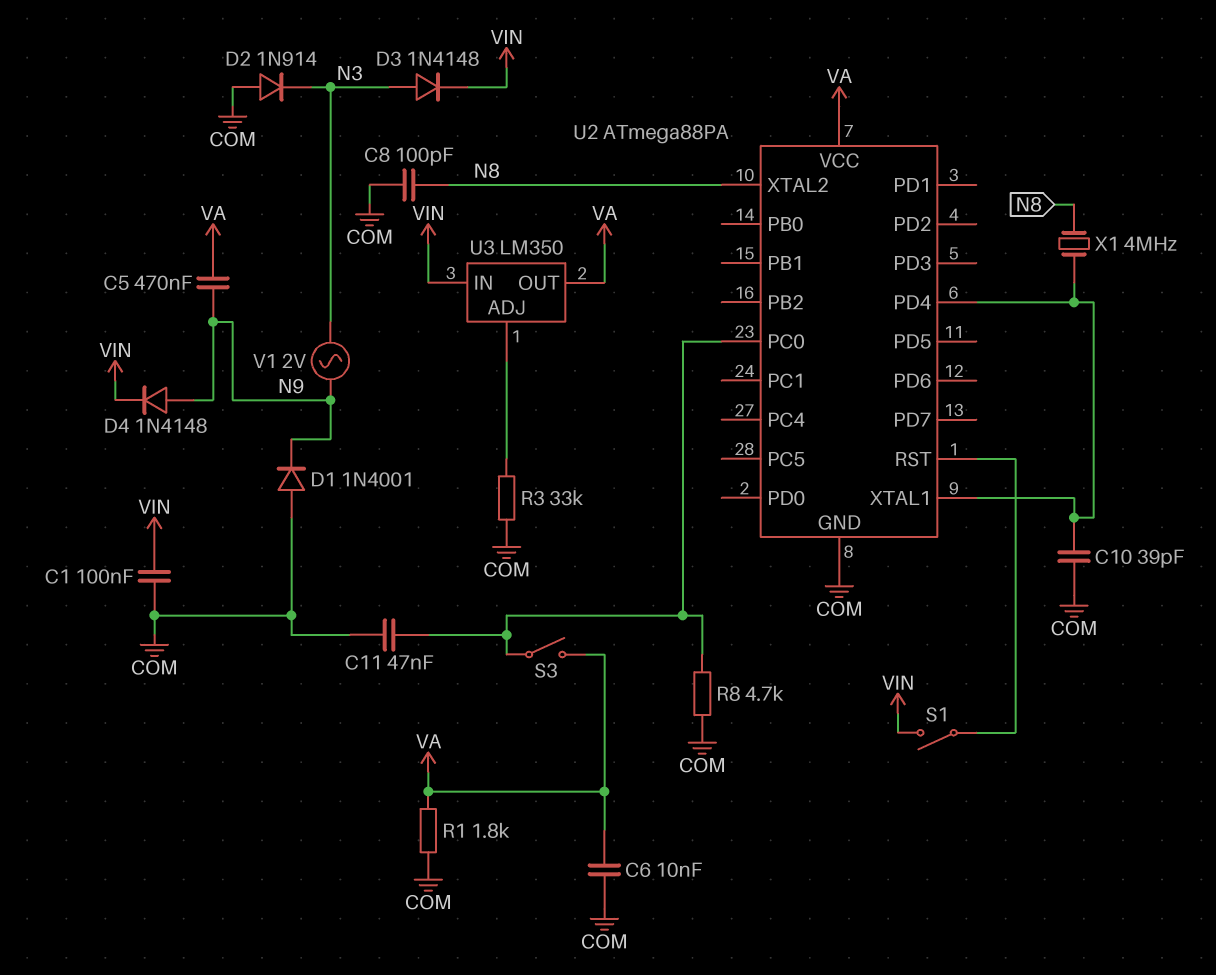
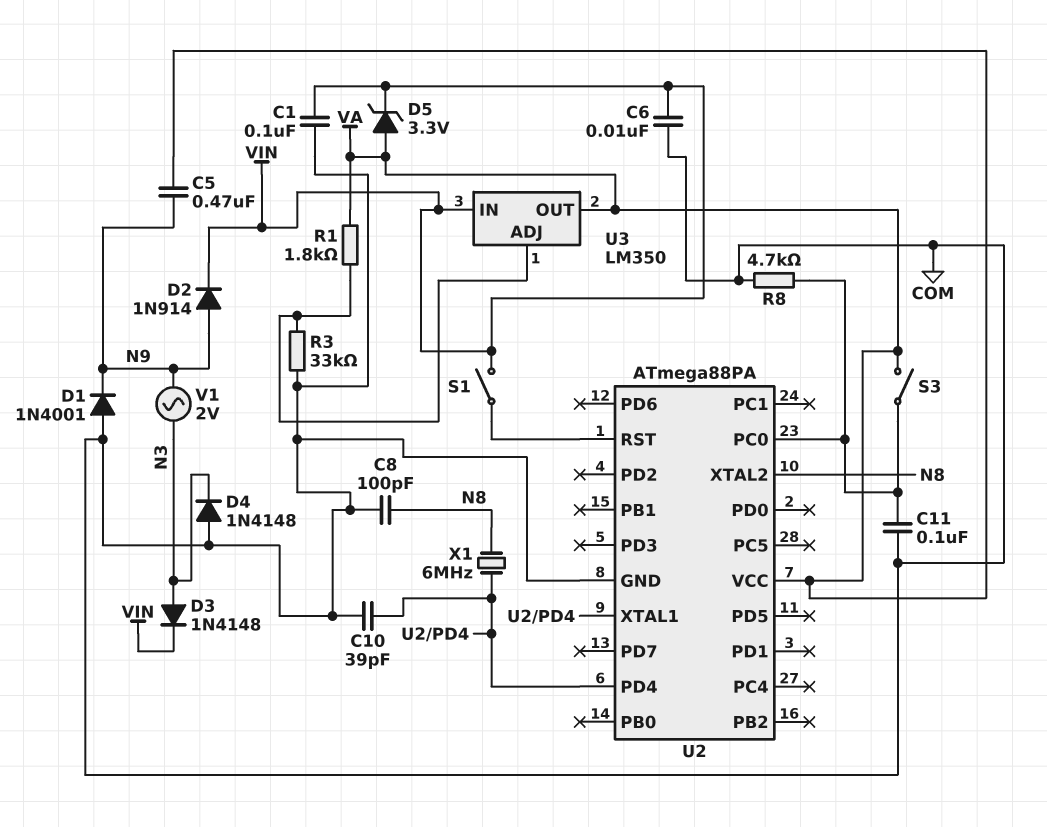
C6: 10nF (COM, VA) -> 10nF (COM, VIN)
C11: 47nF (COM, U2/PC0) -> 100nF (COM, U2/PC0)
D2: diode 1N914 (A COM, K N3) -> diode 1N914 (A N9, K VIN)
D4: diode 1N4148 (A N9, K VIN) -> diode 1N4148 (A COM, K N3)
D5: none -> zener 3.3V (A VA, K VIN)
R1: 1.8k (COM, VA) -> 1.8k (U3/ADJ, VA)
X1: 4MHz (N8, U2/PD4) -> 6MHz (N8, U2/PD4)

